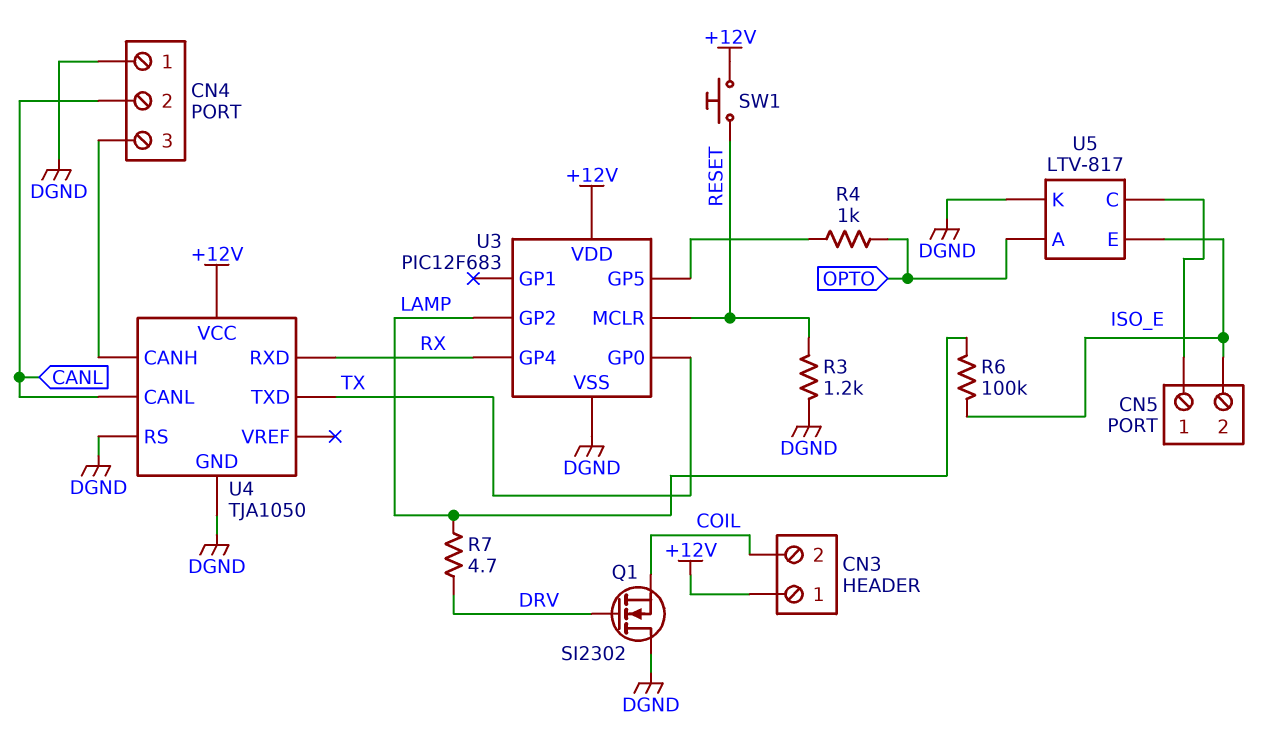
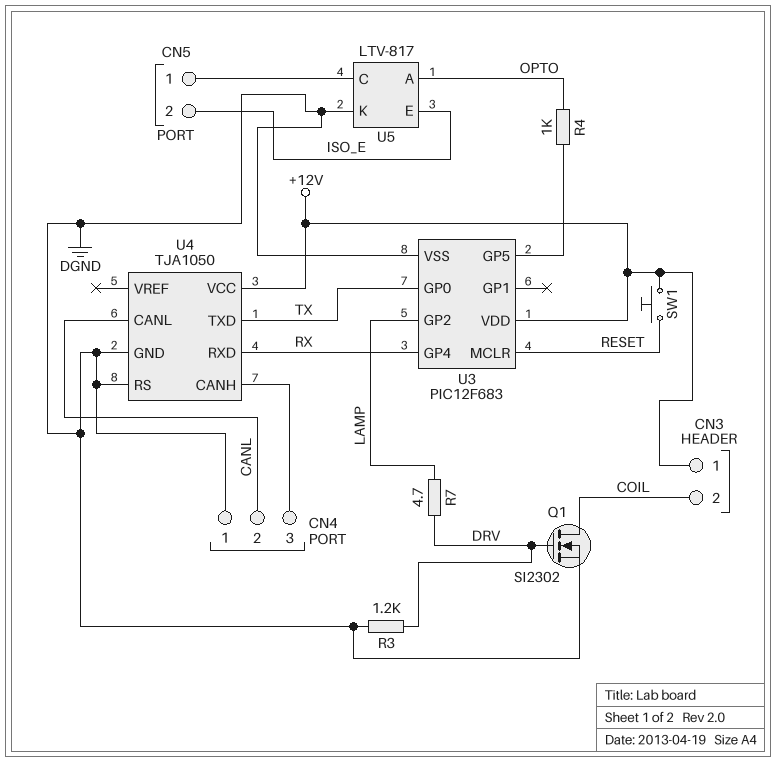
Q1: NMOS SI2302 (G DRV, D DGND, S COIL) -> NMOS SI2302 (G DRV, D COIL, S DGND)
R3: 1.2k (DGND, RESET) -> 1.2k (DGND, DRV)
R6: 100k (ISO_E, LAMP) -> none

